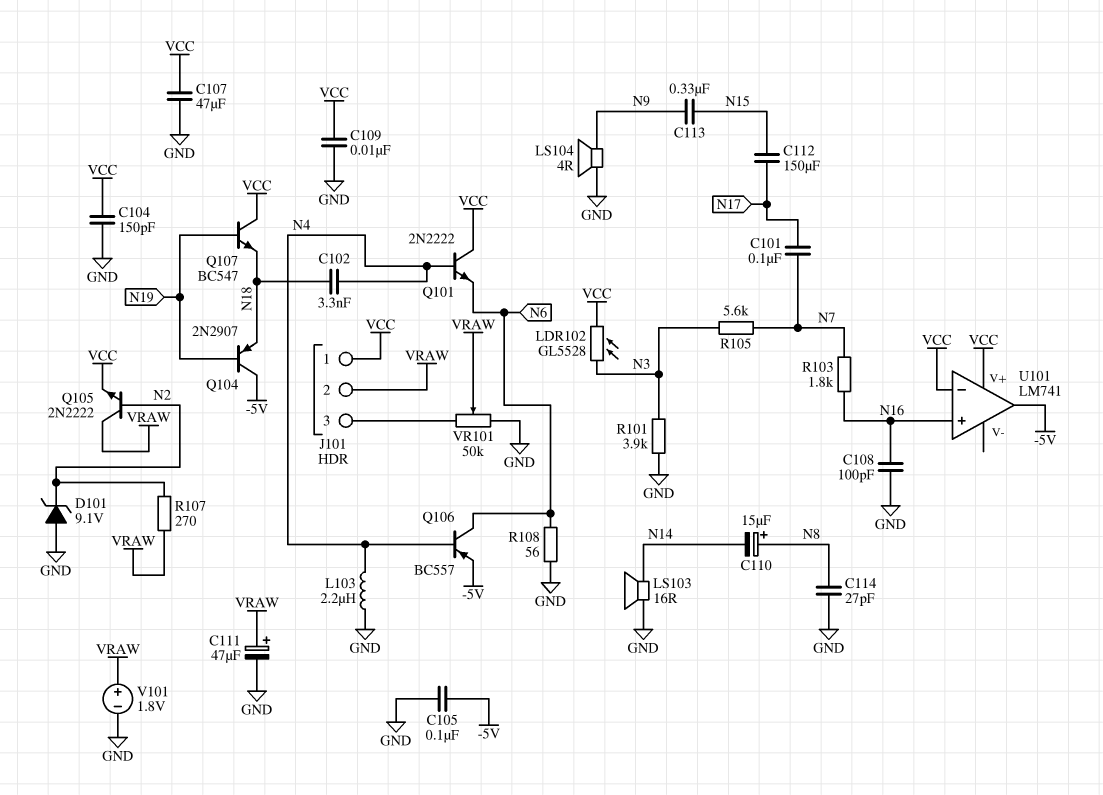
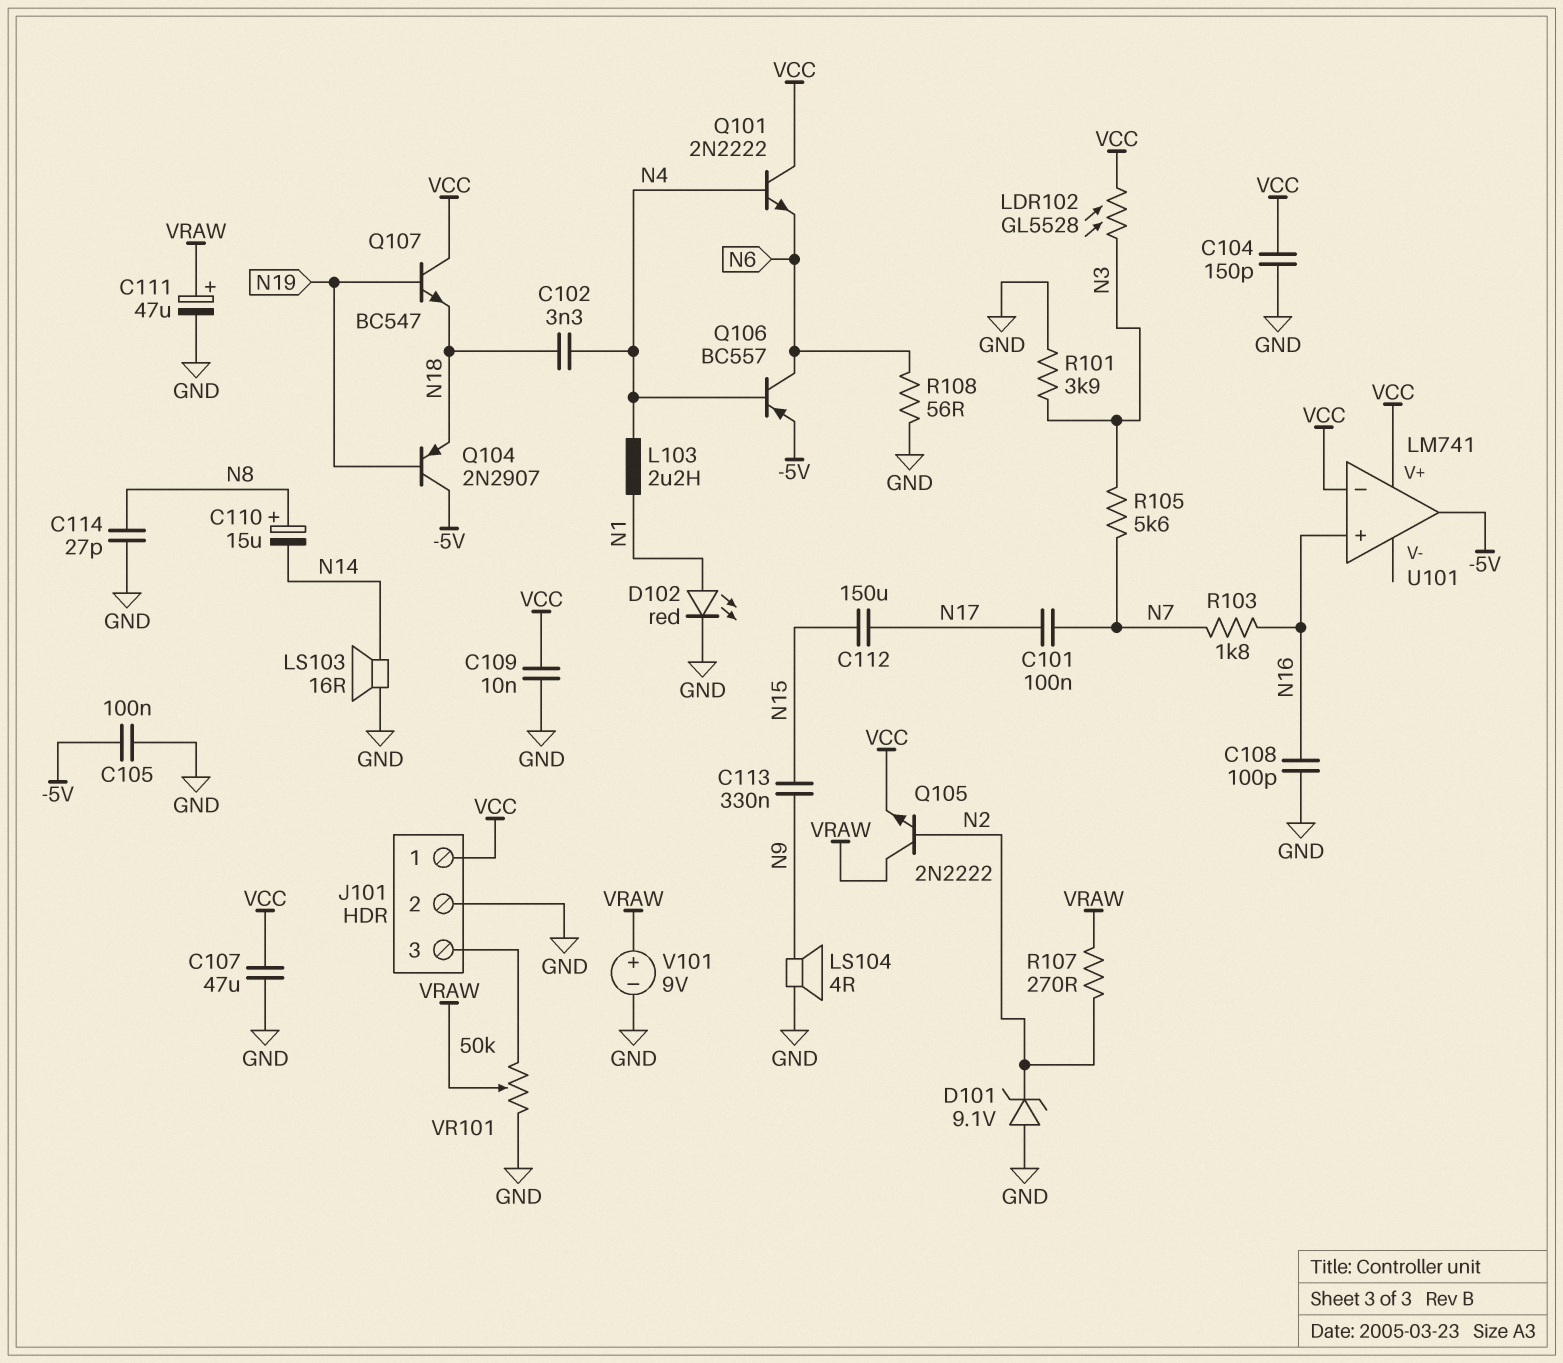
D102: none -> LED red (A N1, K GND)
J101 pin 2: VRAW -> GND
L103: 2.2uH (GND, N4) -> 2.2uH (N1, N4)
V101: 1.8V (plus VRAW, minus GND) -> 9V (plus VRAW, minus GND)

